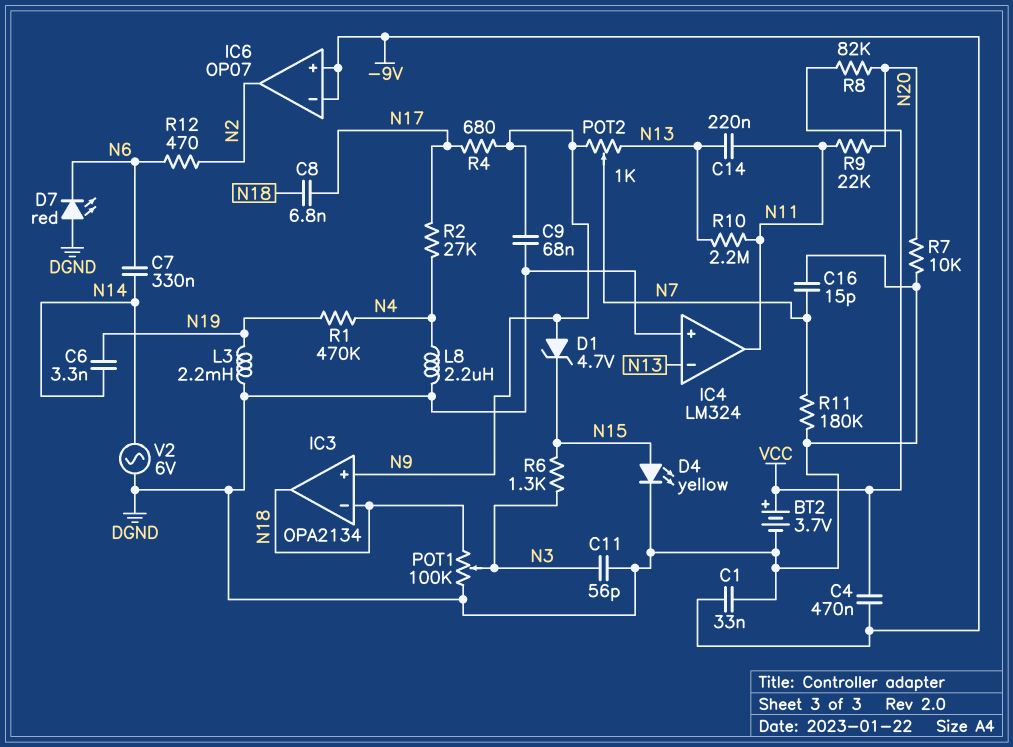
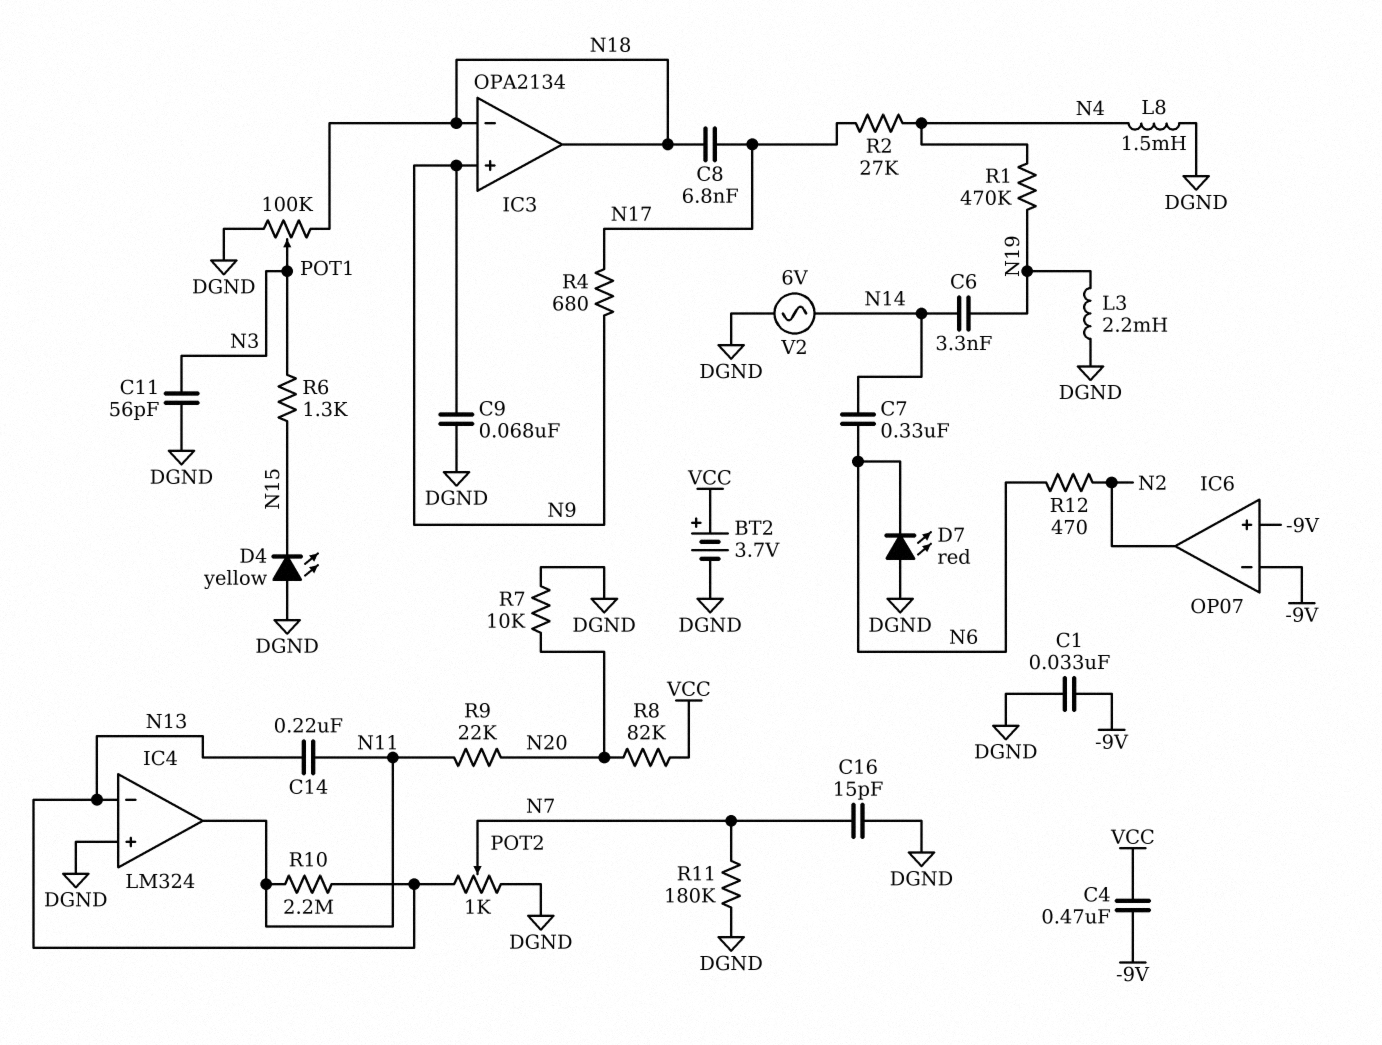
D1: zener 4.7V (A N9, K N15) -> none
D4: LED yellow (A N15, K DGND) -> LED yellow (A DGND, K N15)
L8: 2.2uH (DGND, N4) -> 1.5mH (DGND, N4)
POT2: 1k (N9, N13, wiper N7) -> 1k (DGND, N13, wiper N7)

